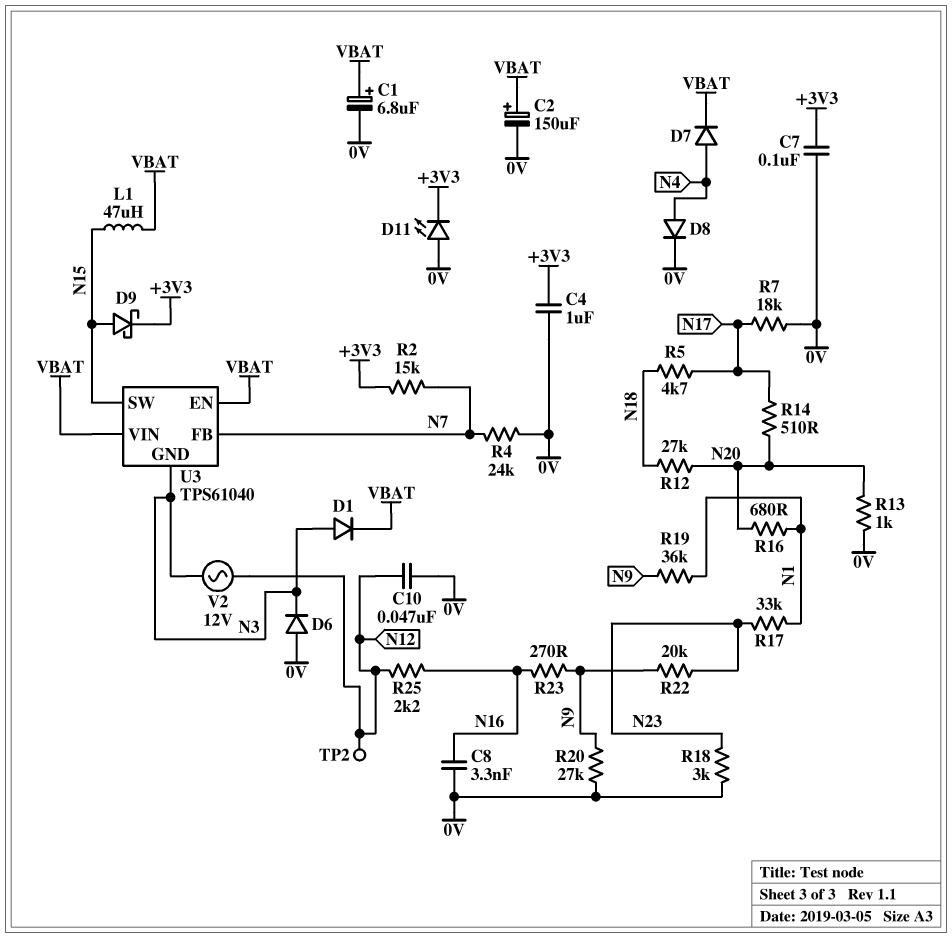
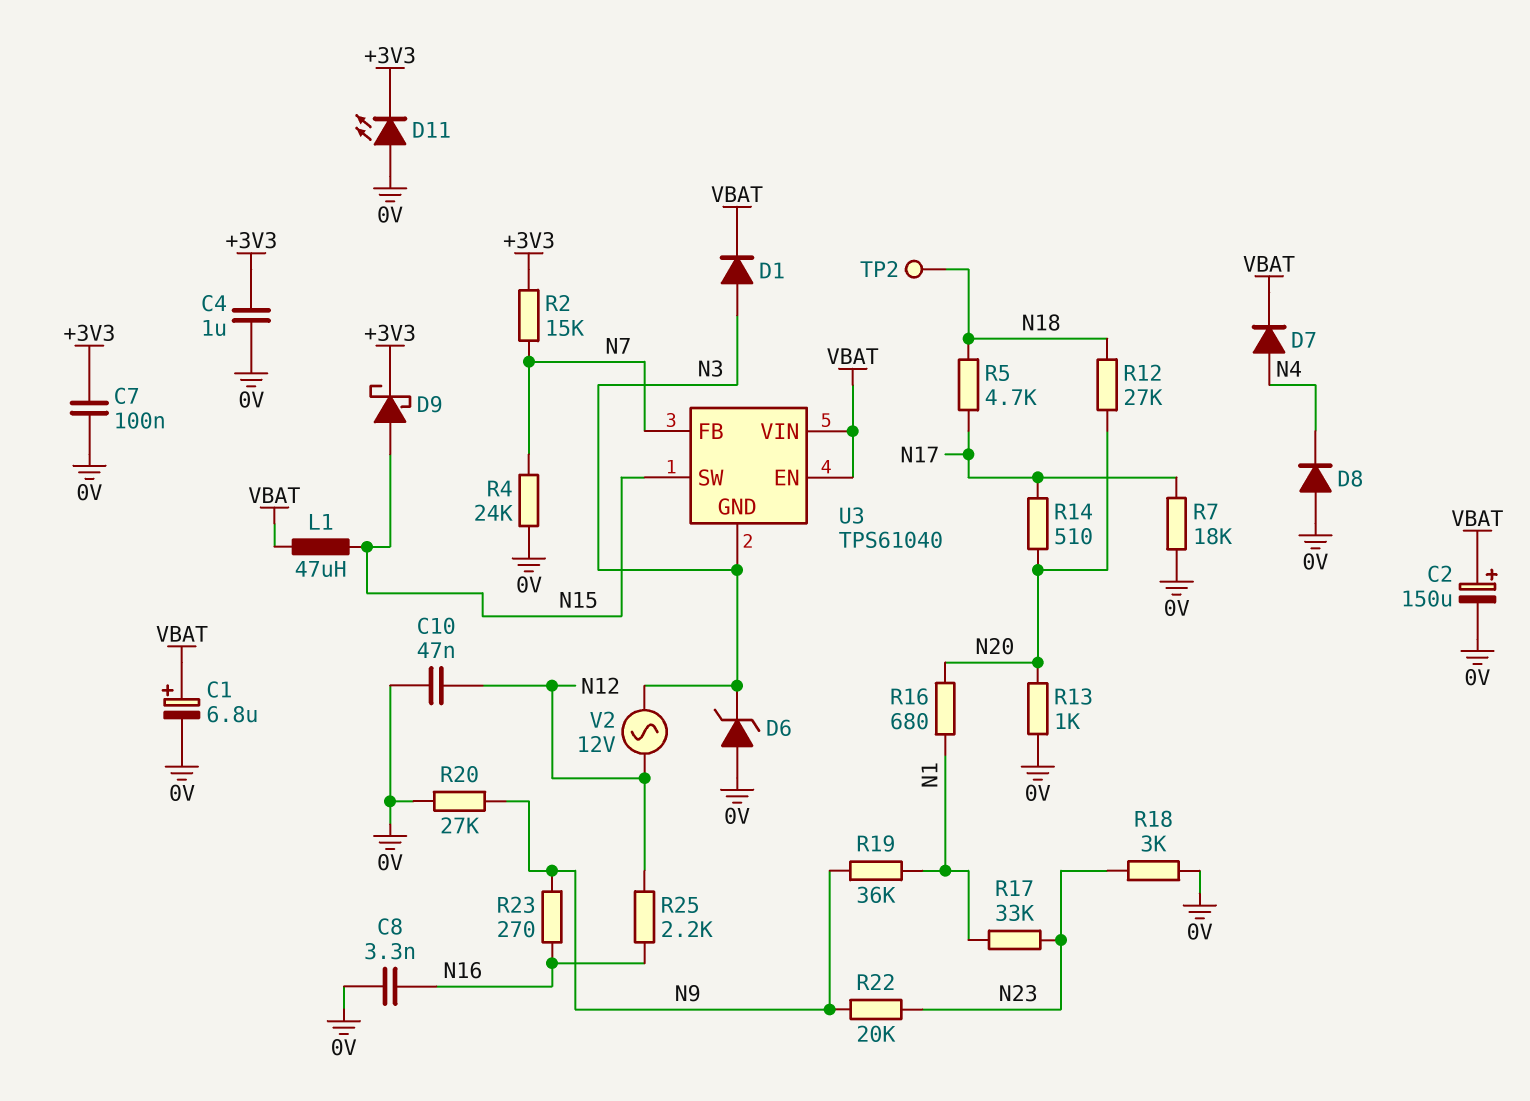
D6: diode (A 0V, K N3) -> zener (A 0V, K N3)
D8: diode (A N4, K 0V) -> diode (A 0V, K N4)
TP2: test point (N12) -> test point (N18)

